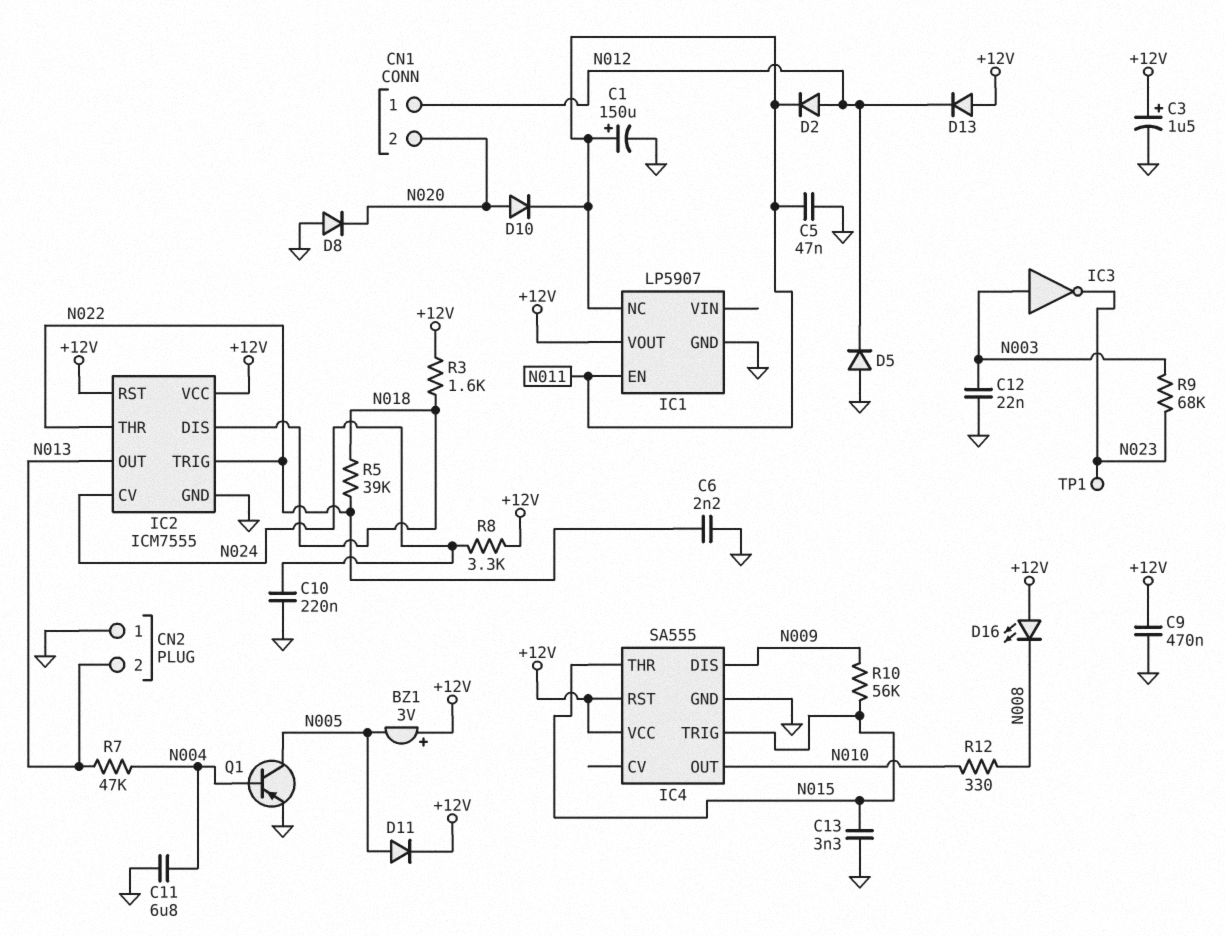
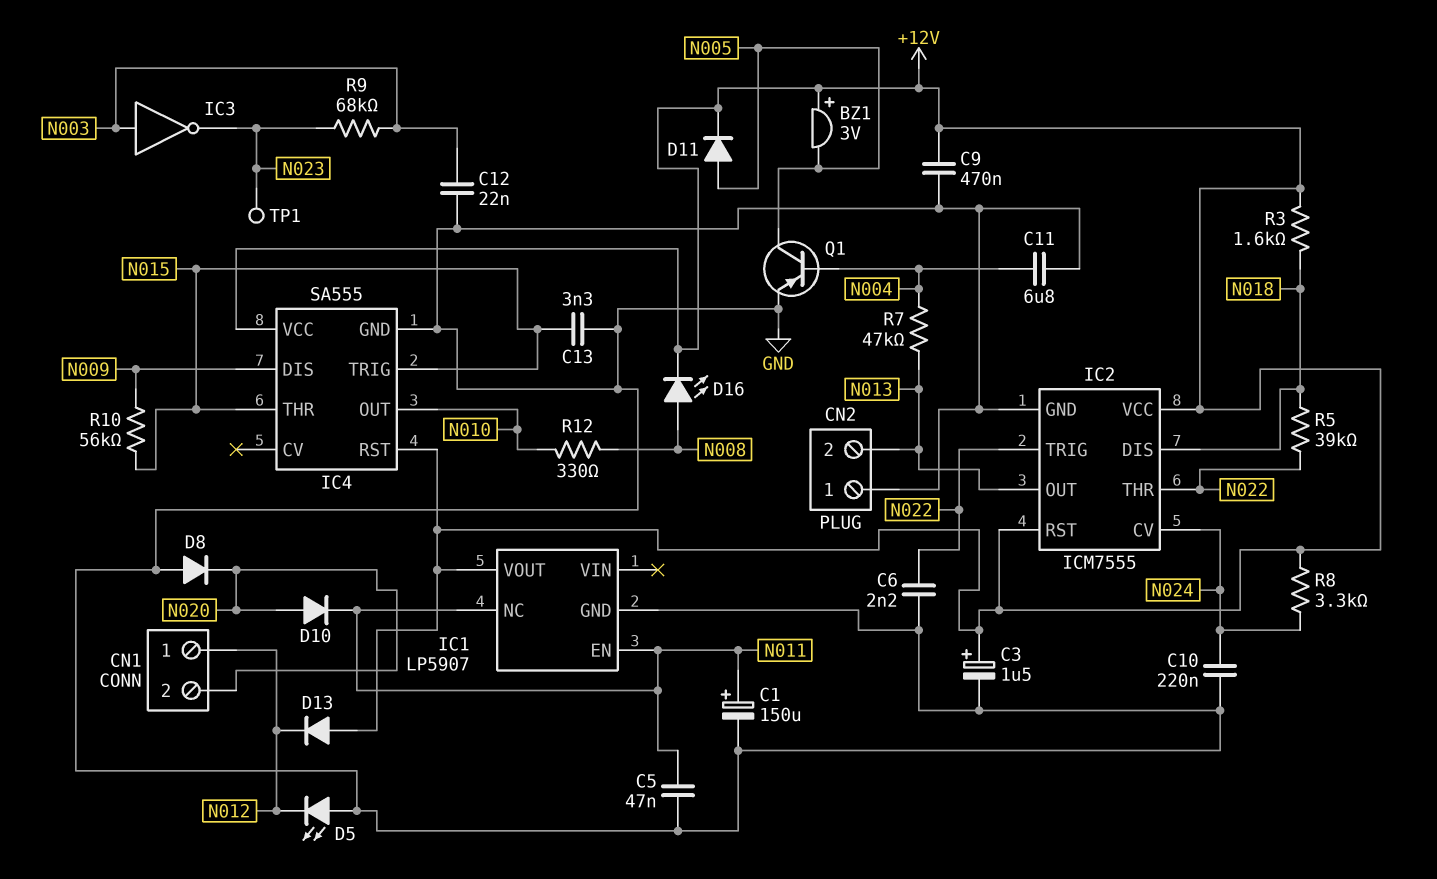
D2: diode (A N012, K N011) -> none
D5: diode (A GND, K N012) -> LED (A GND, K N012)
D16: LED (A +12V, K N008) -> LED (A N008, K +12V)

